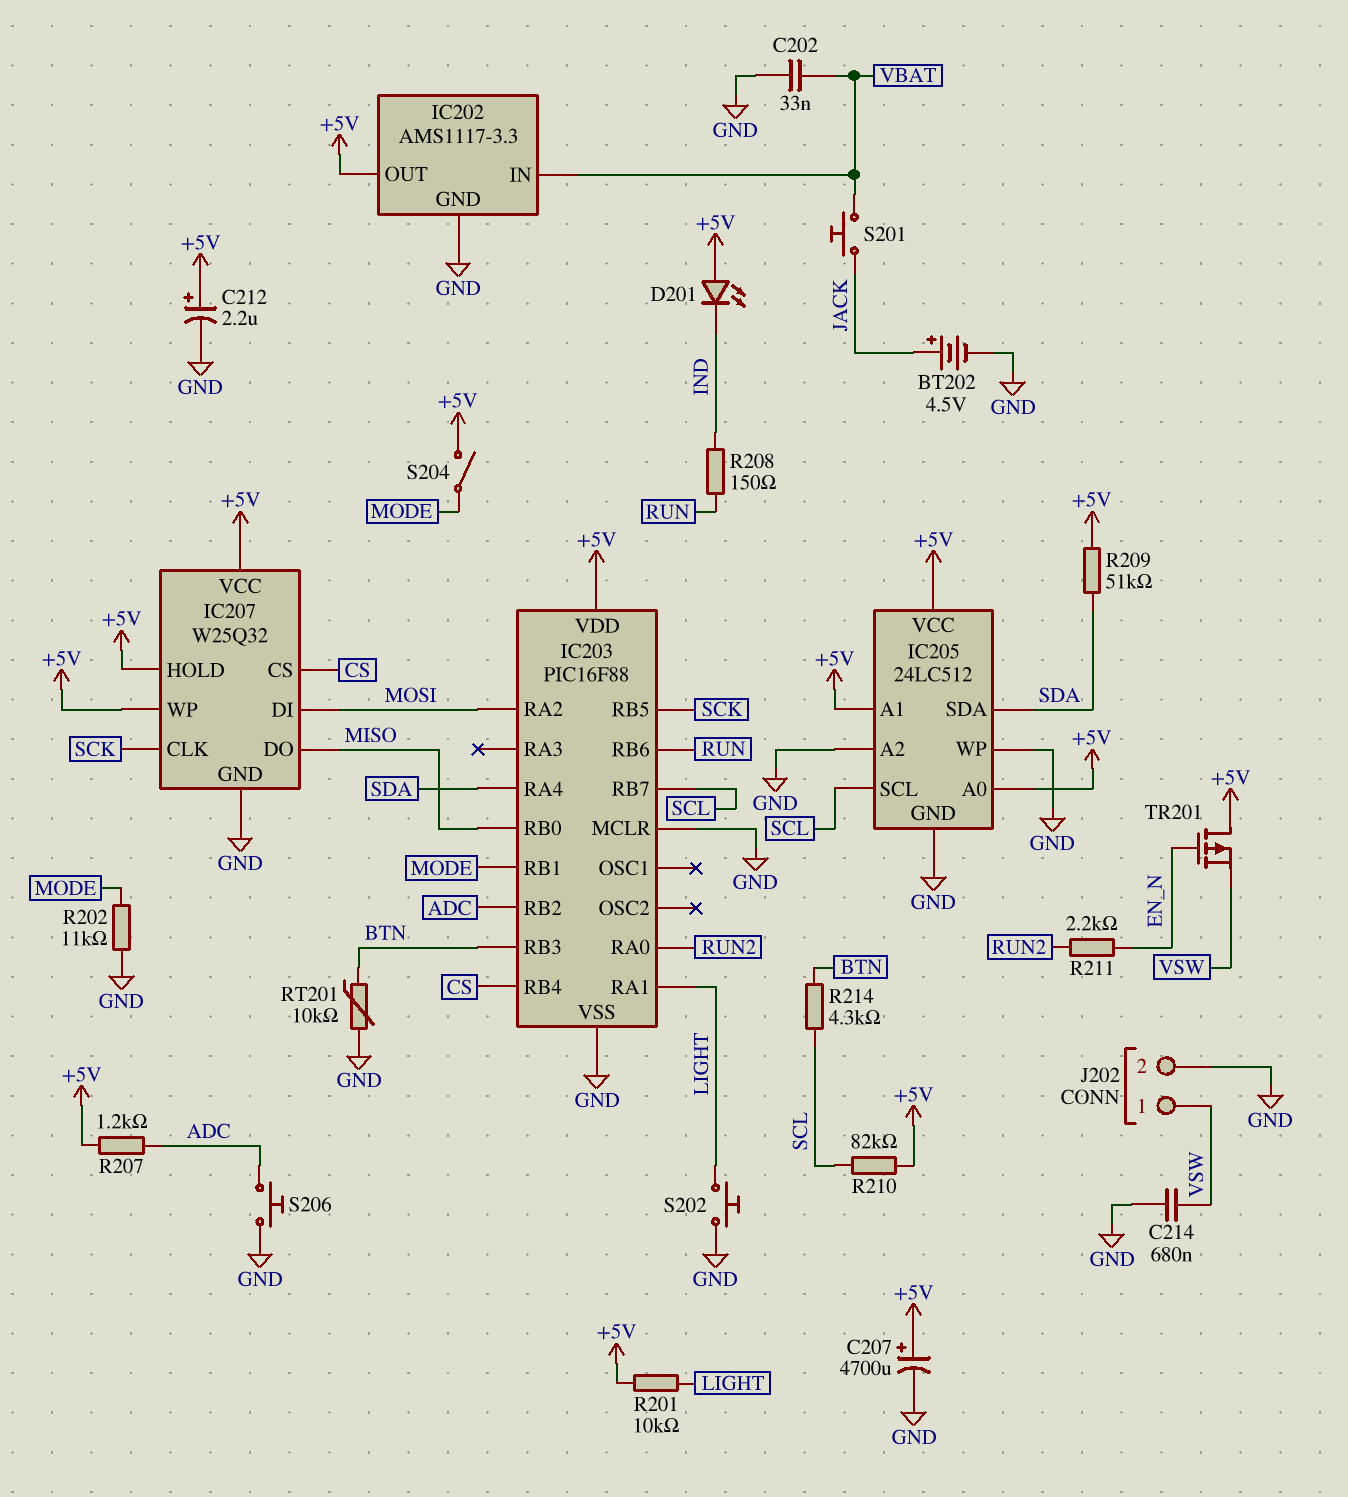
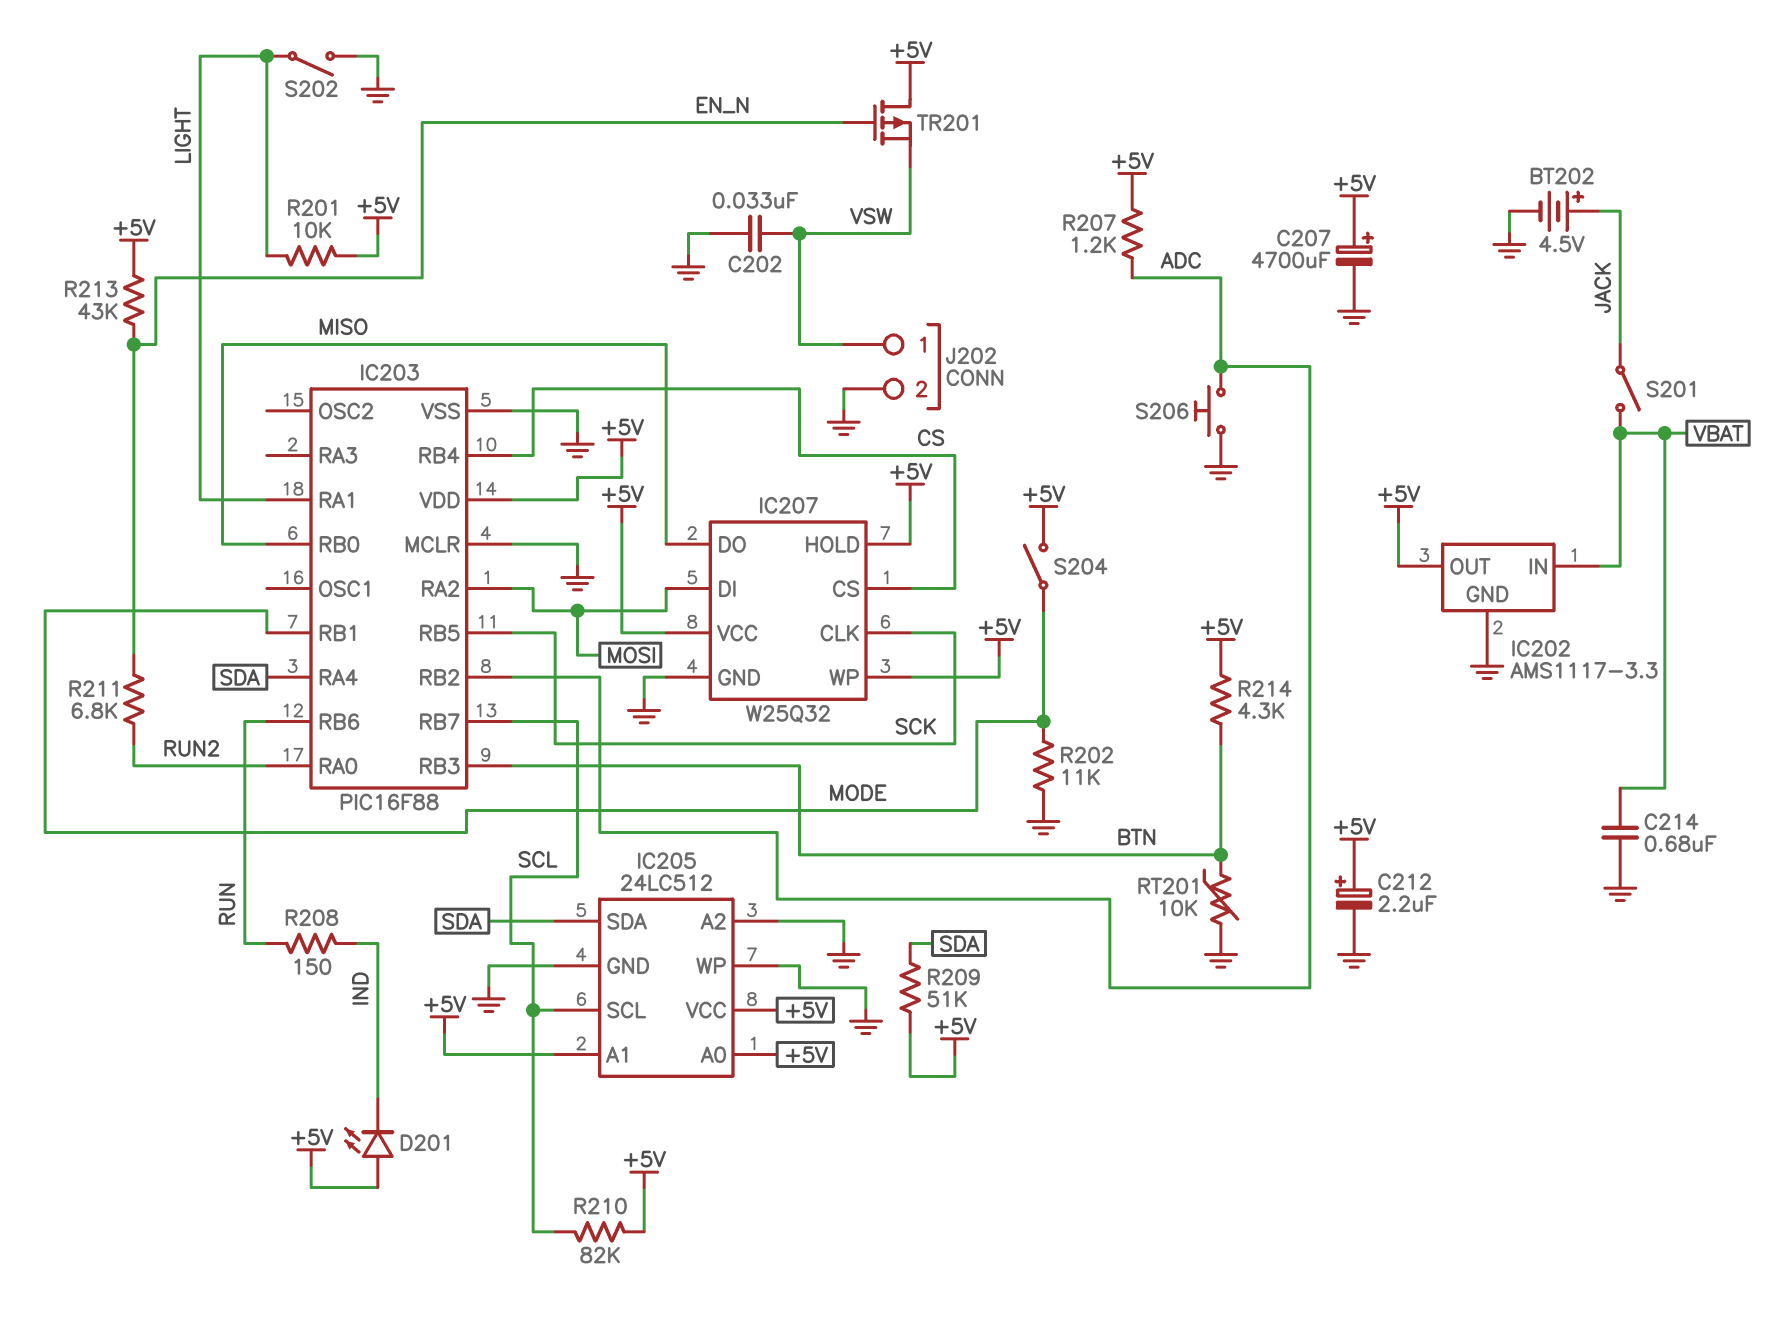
C202: 33nF (GND, VBAT) -> 33nF (GND, VSW)
C214: 680nF (GND, VSW) -> 680nF (GND, VBAT)
R211: 2.2k (EN_N, RUN2) -> 6.8k (EN_N, RUN2)
R213: none -> 43k (+5V, EN_N)
R214: 4.3k (BTN, SCL) -> 4.3k (+5V, BTN)
S201: button (JACK, VBAT) -> switch (JACK, VBAT)
S202: button (GND, LIGHT) -> switch (GND, LIGHT)

